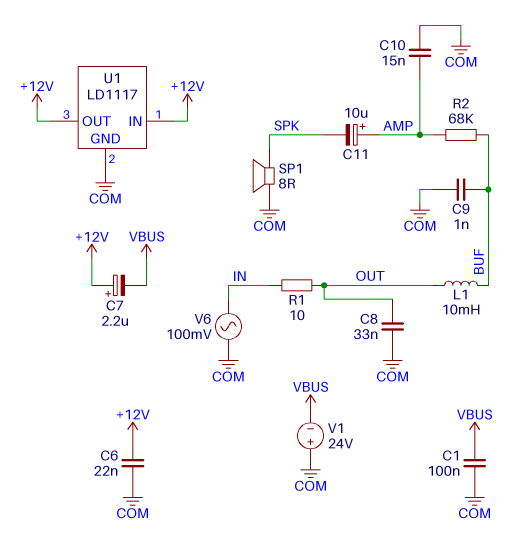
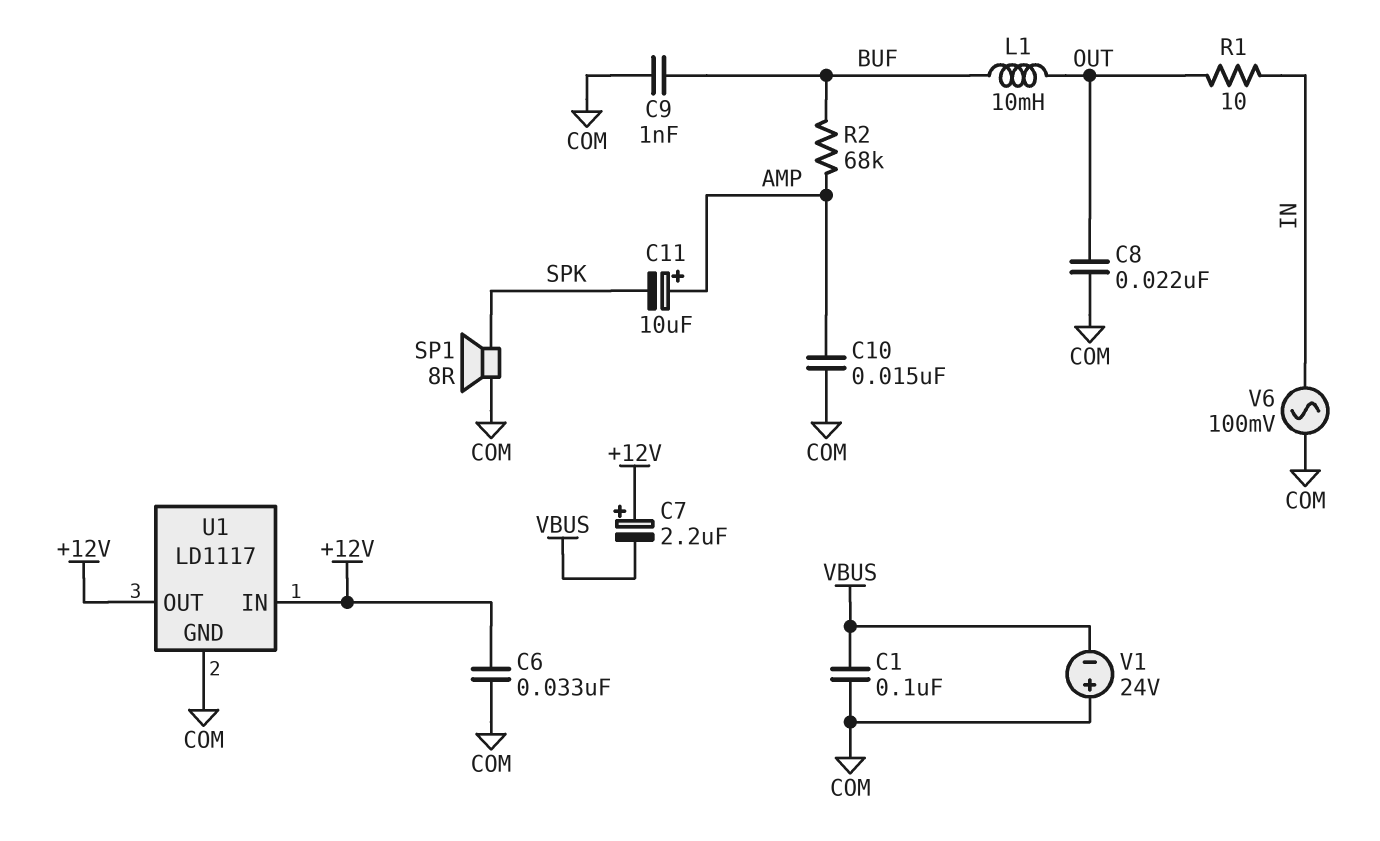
C6: 22nF (+12V, COM) -> 33nF (+12V, COM)
C8: 33nF (COM, OUT) -> 22nF (COM, OUT)

